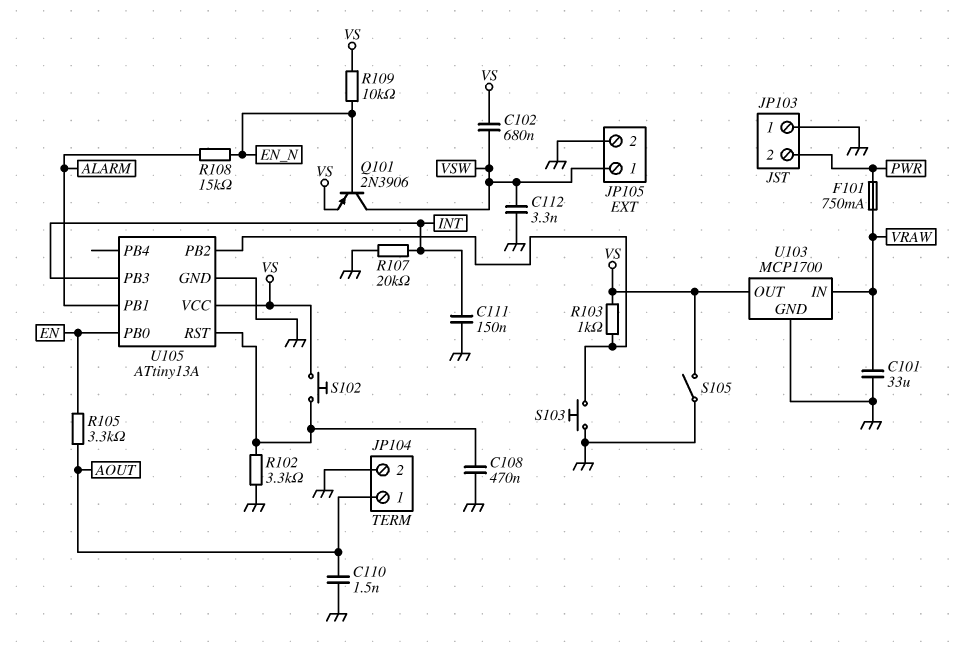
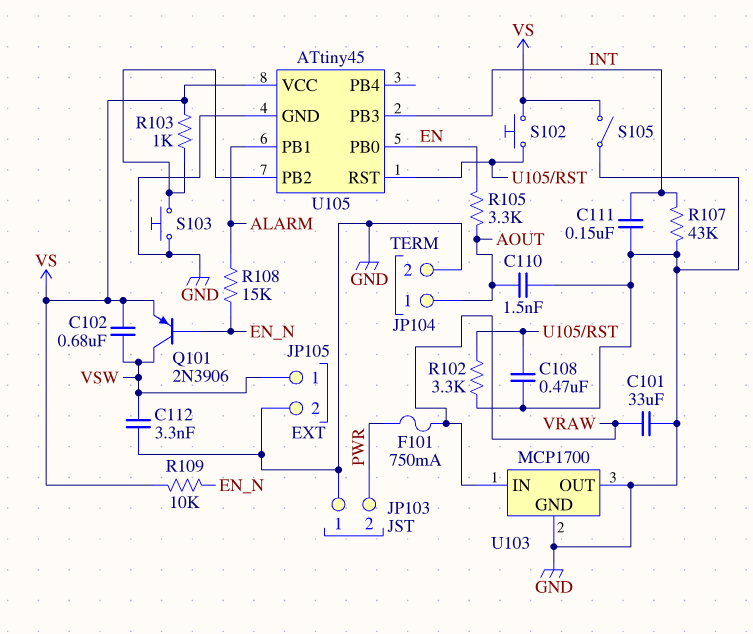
R107: 20k (GND, INT) -> 43k (GND, INT)
U103 pin OUT: VS -> GND
U105: ATtiny13A -> ATtiny45

